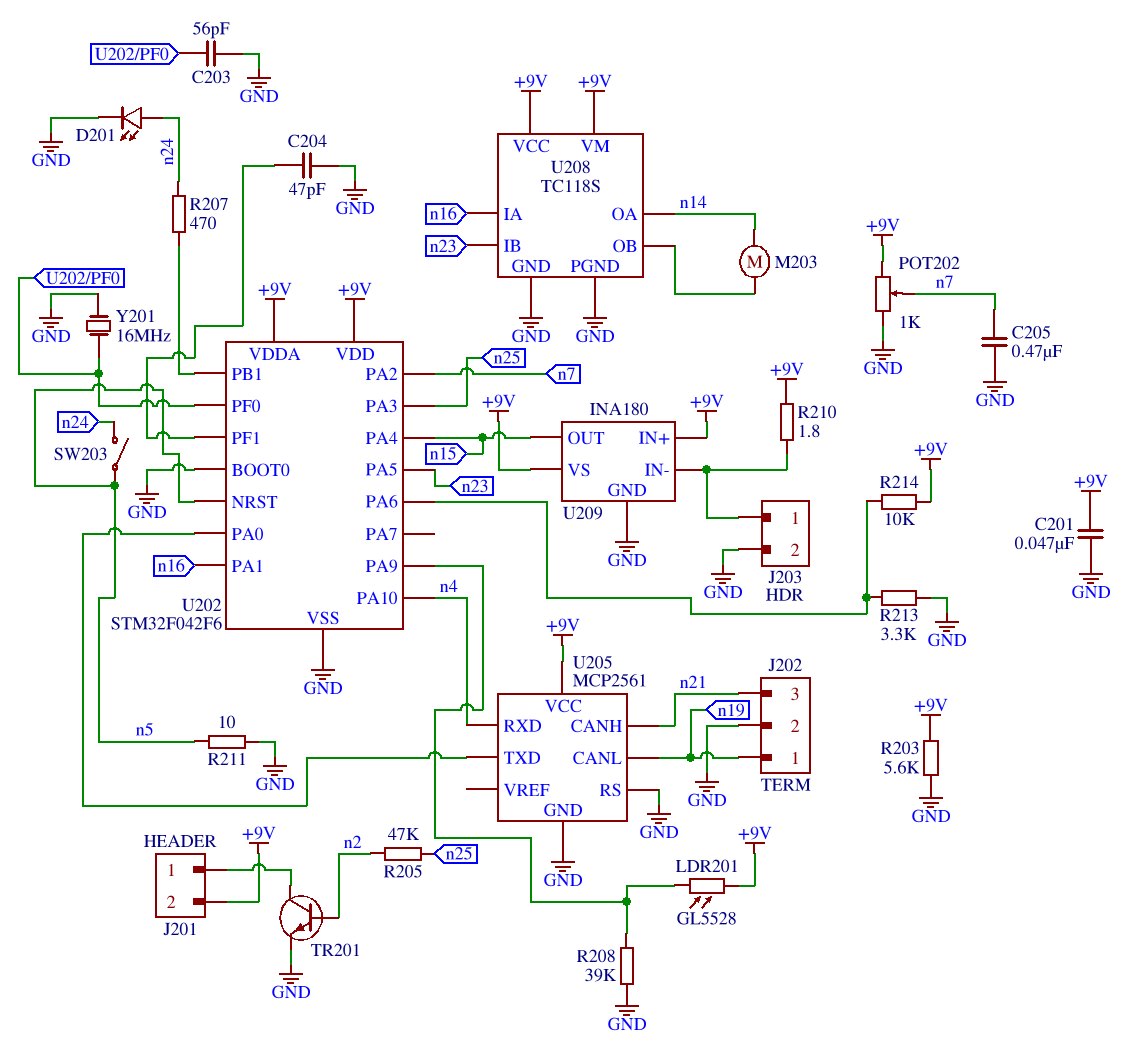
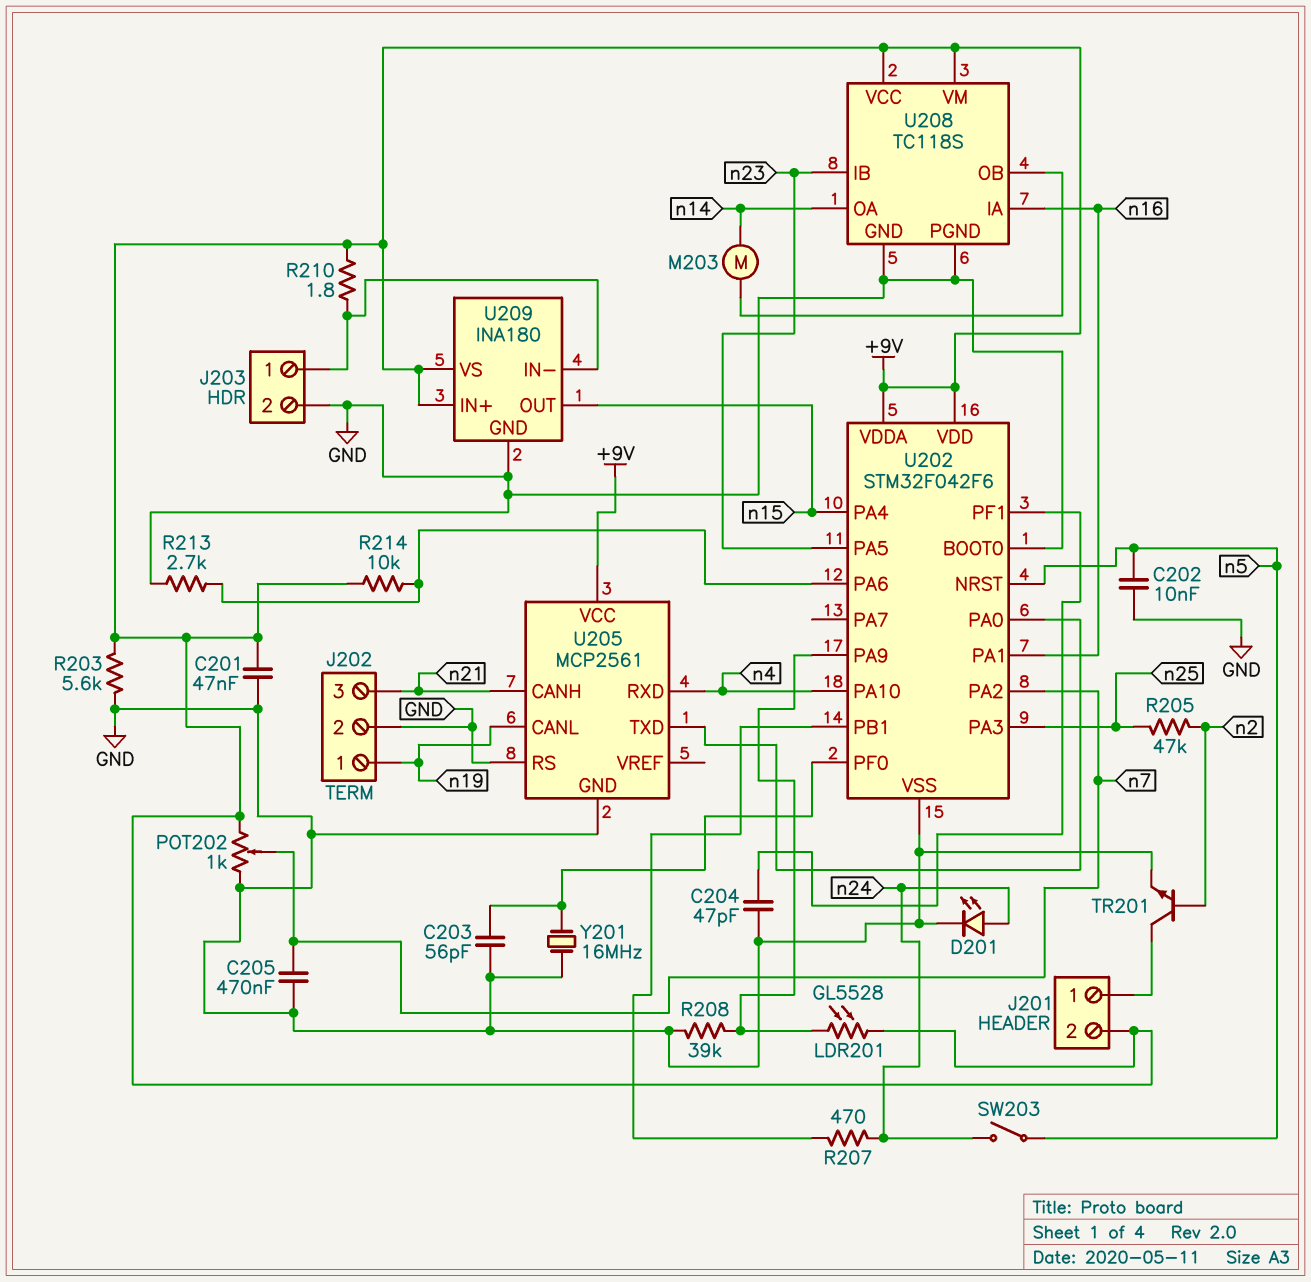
C202: none -> 10nF (GND, n5)
R211: 10 (GND, n5) -> none
R213: 3.3k (GND, U202/PA6) -> 2.7k (GND, U202/PA6)

